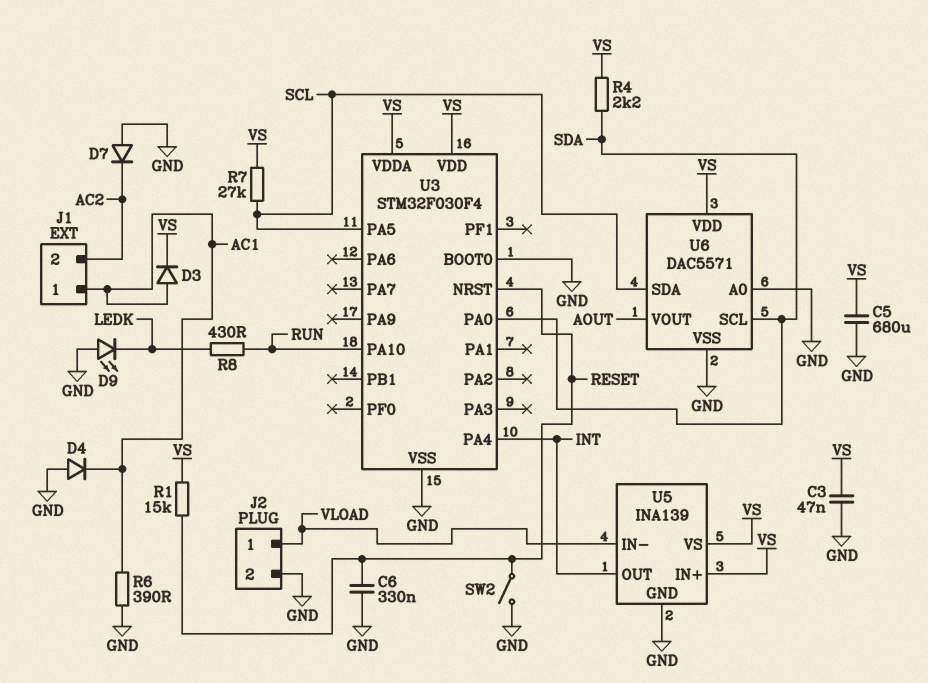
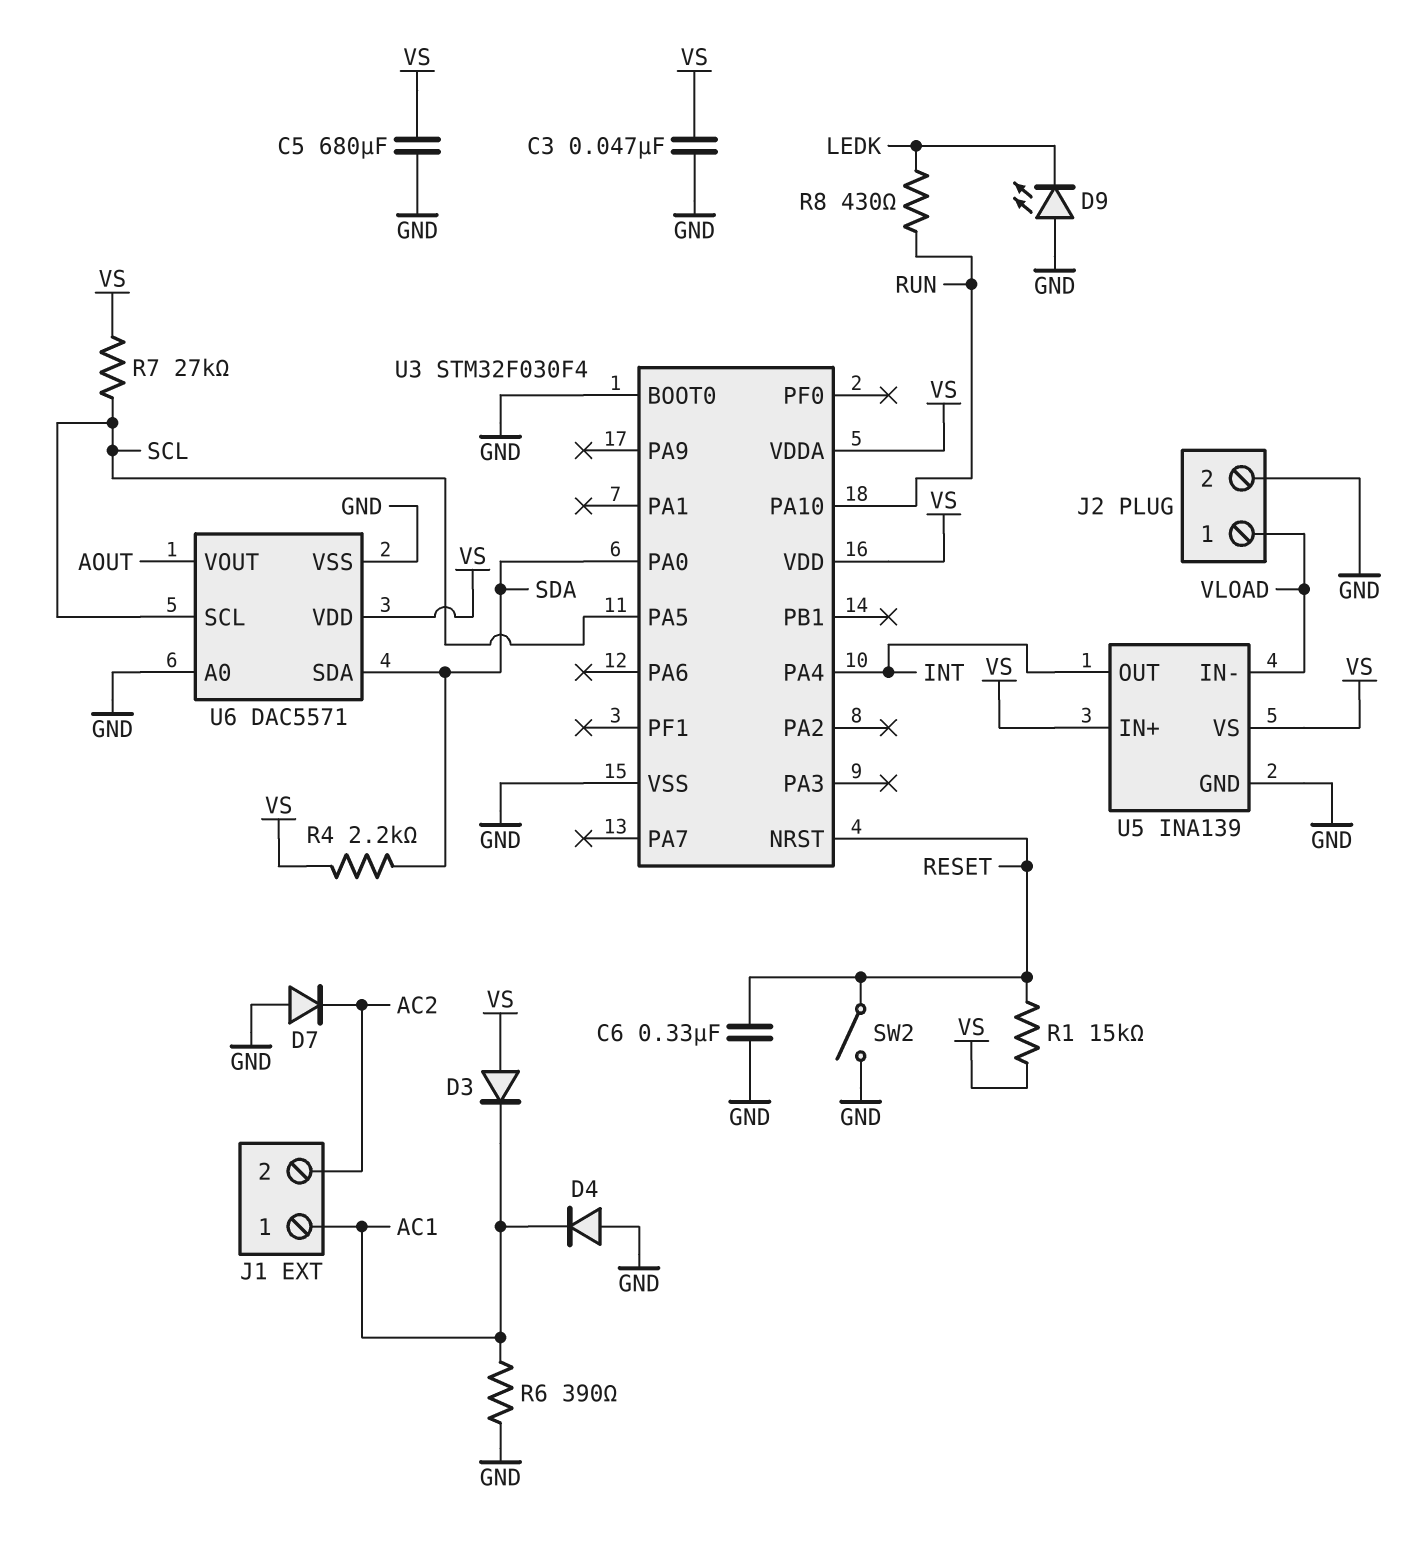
D3: diode (A AC1, K VS) -> diode (A VS, K AC1)
U6 pin SCL: SDA -> SCL
U6 pin SDA: SCL -> SDA

